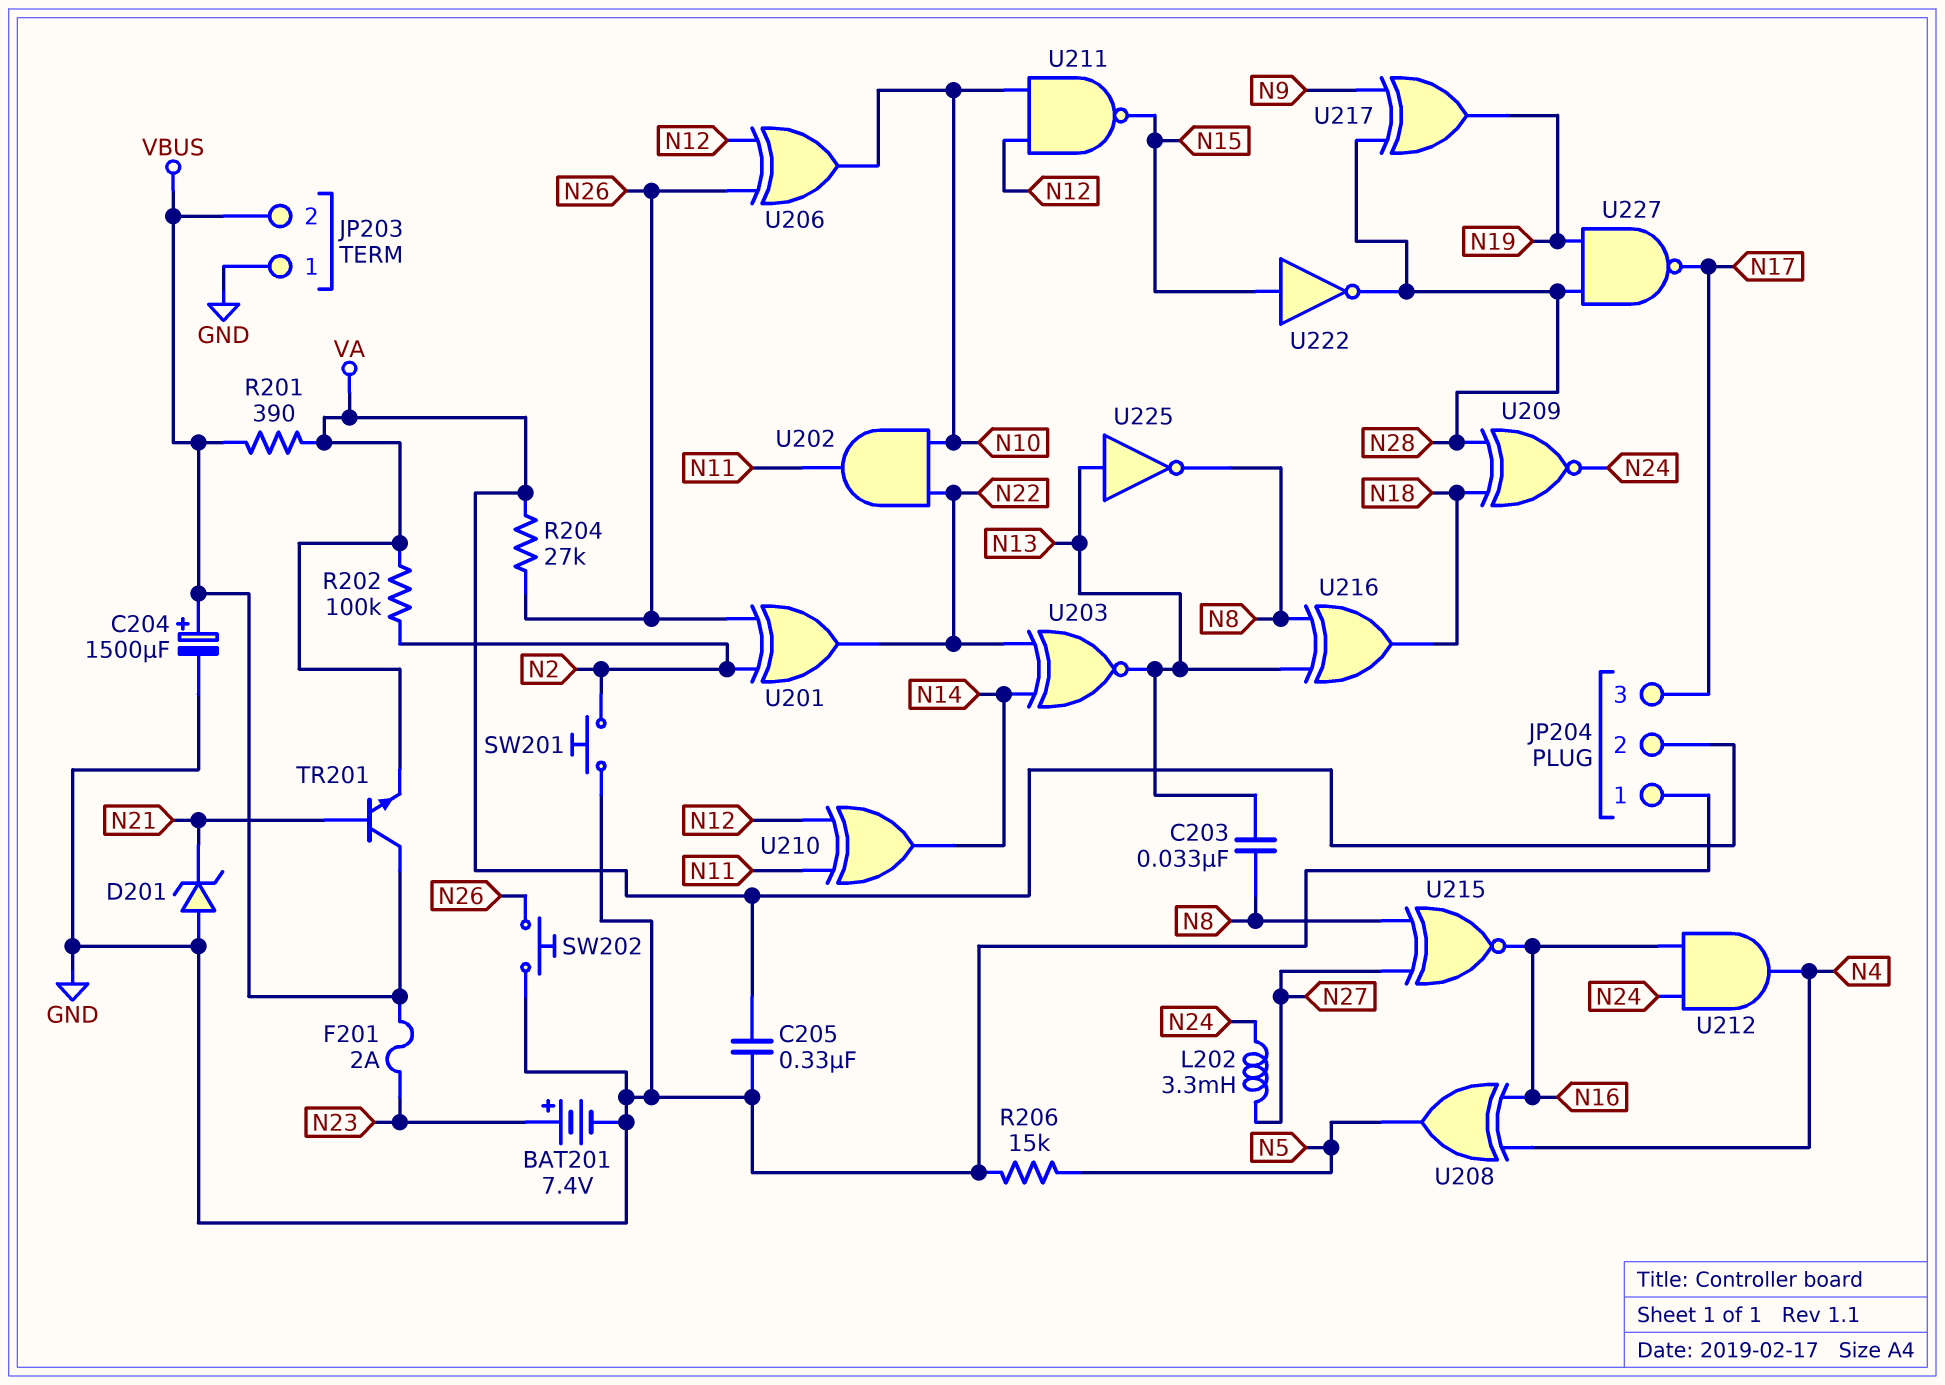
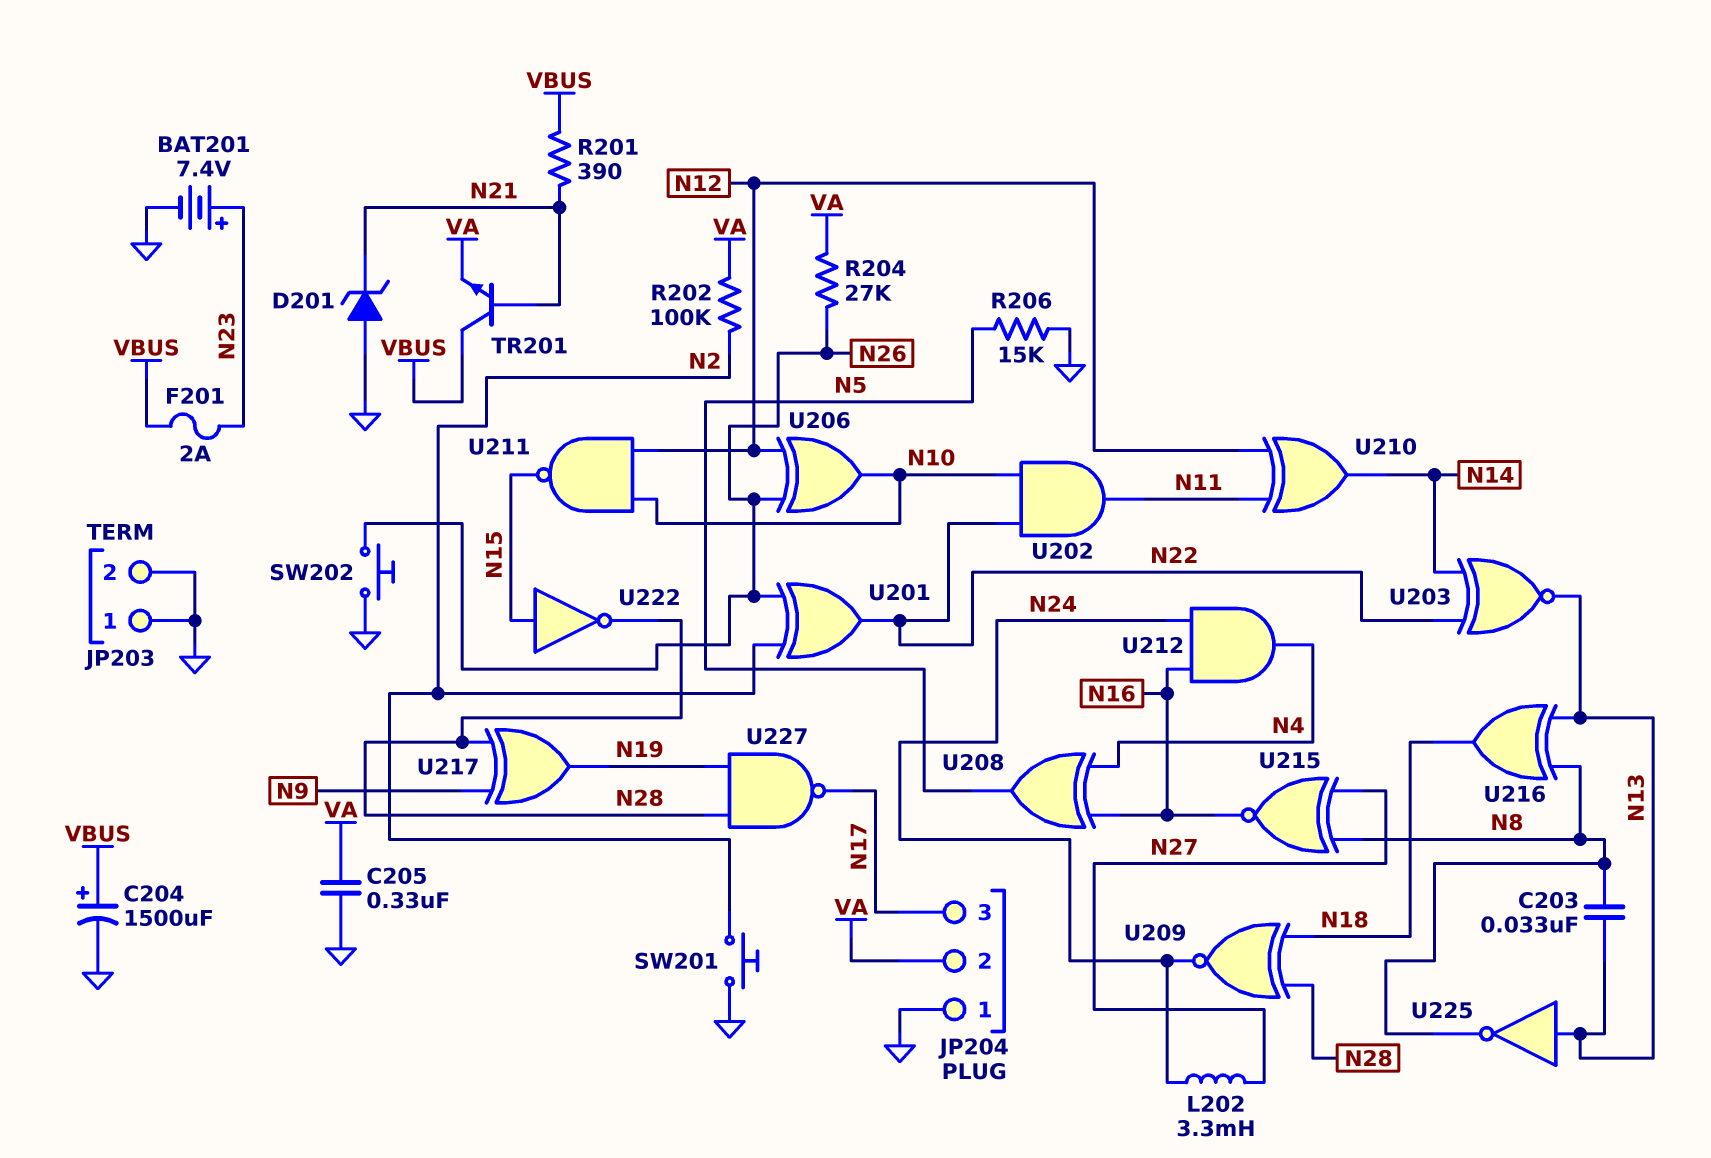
JP203 pin 2: VBUS -> GND
R201: 390 (VA, VBUS) -> 390 (N21, VBUS)

